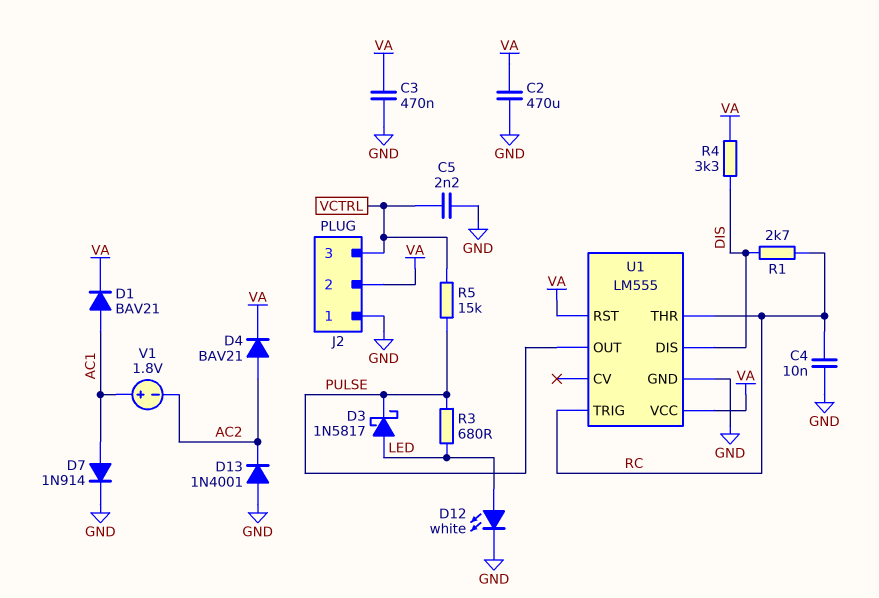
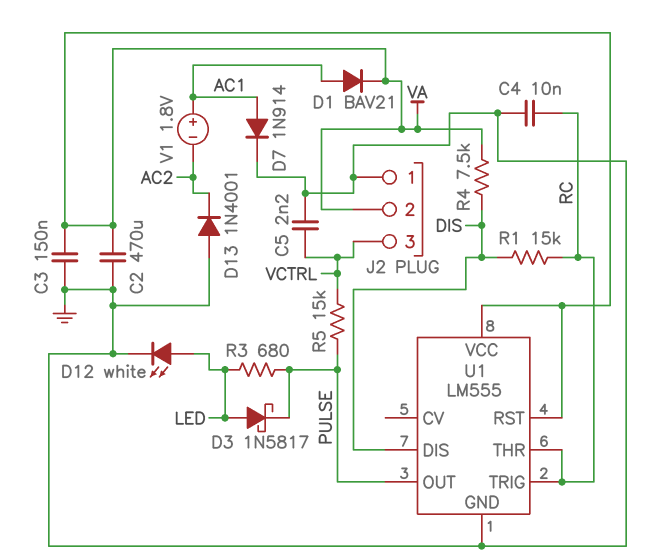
C3: 470nF (GND, VA) -> 150nF (GND, VA)
D4: diode BAV21 (A AC2, K VA) -> none
R1: 2.7k (DIS, RC) -> 15k (DIS, RC)
R4: 3.3k (DIS, VA) -> 7.5k (DIS, VA)

